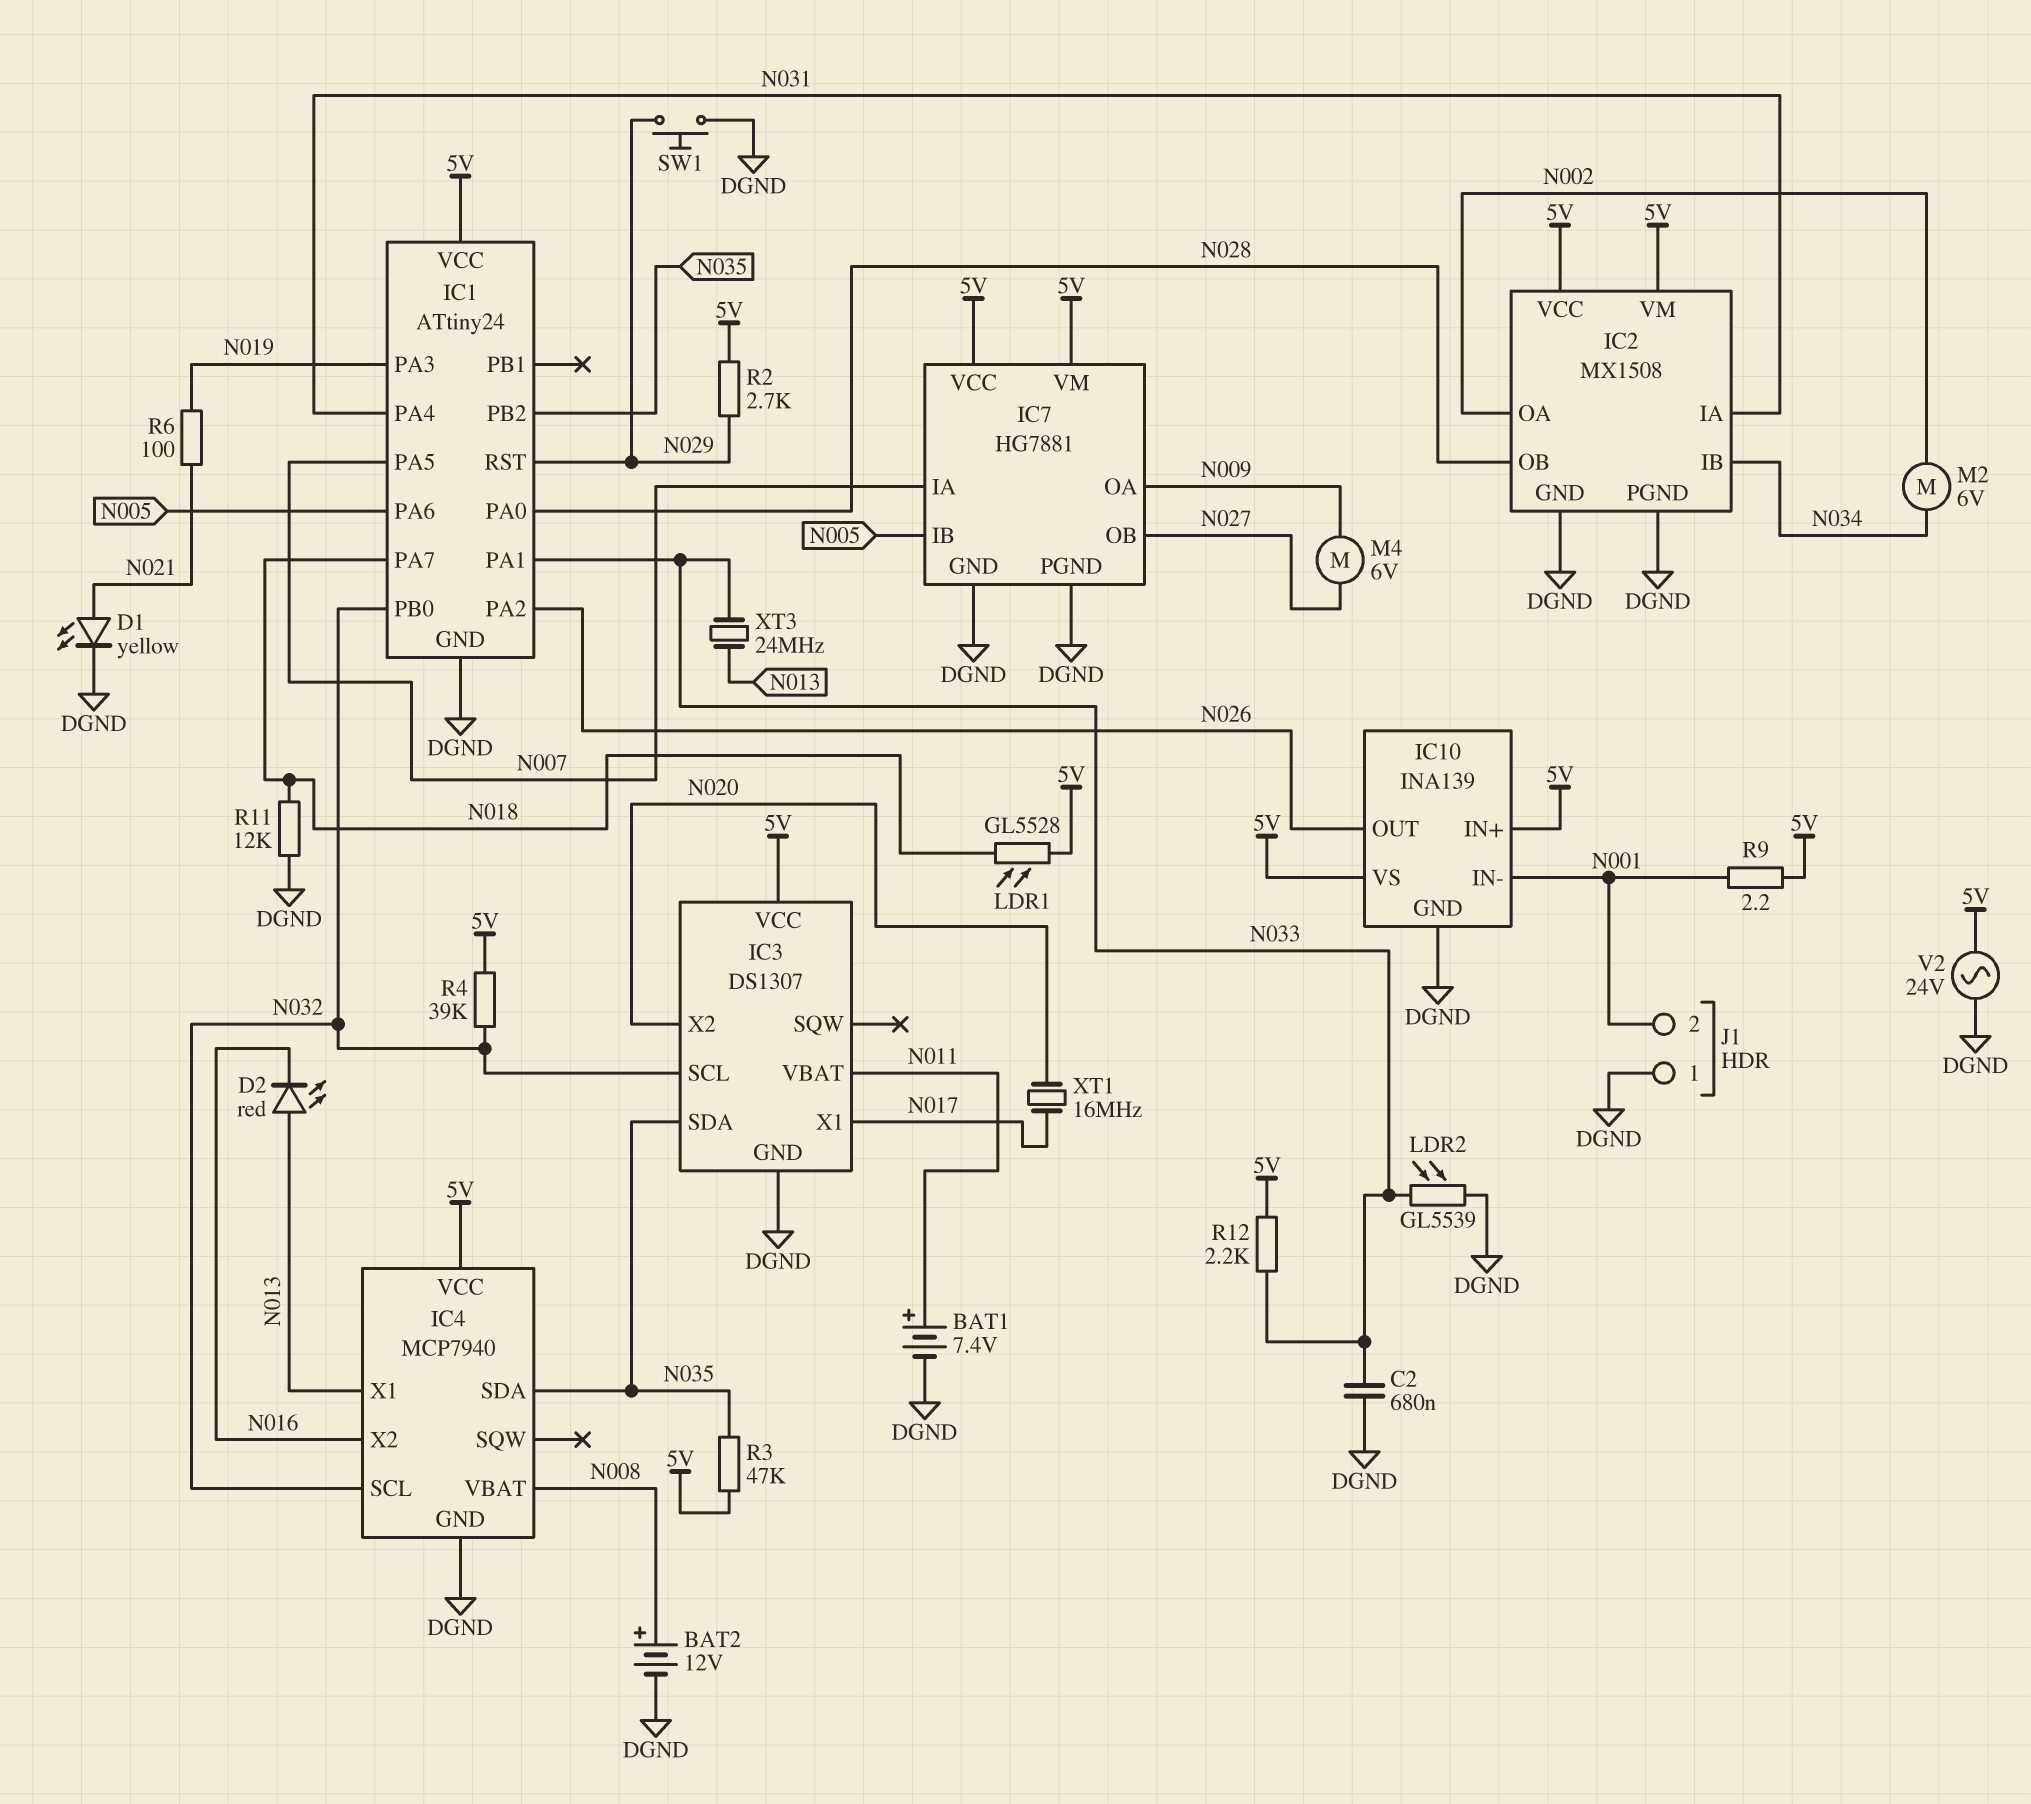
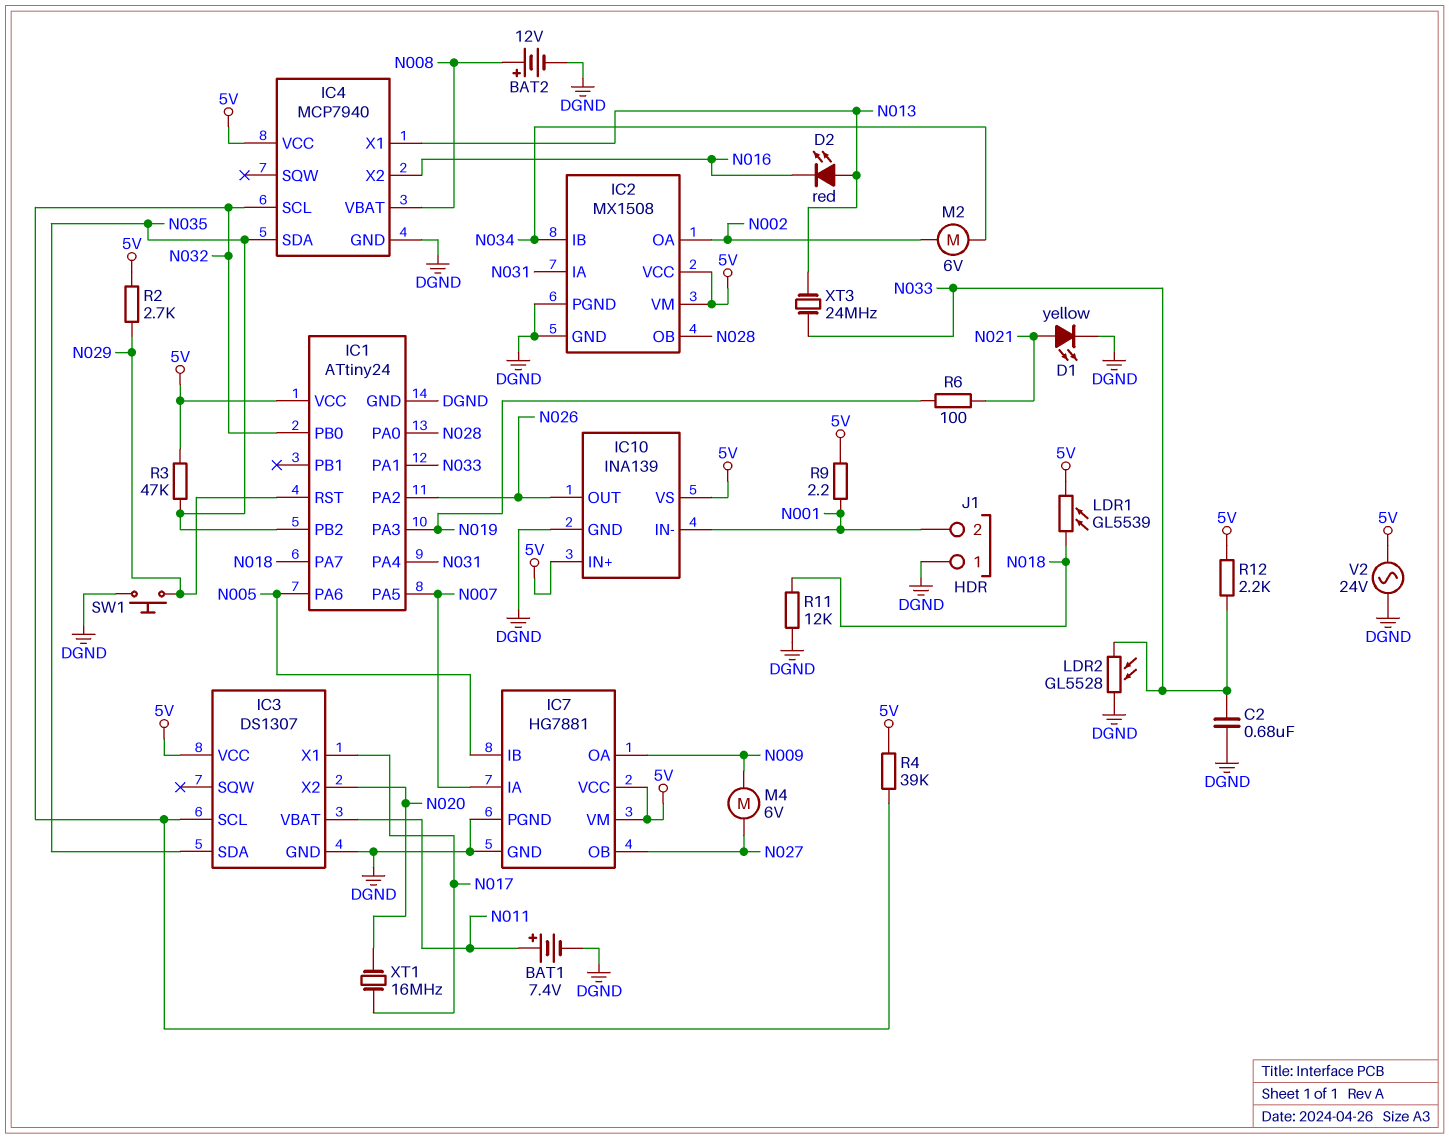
LDR1: GL5528 (5V, N018) -> GL5539 (5V, N018)
LDR2: GL5539 (DGND, N033) -> GL5528 (DGND, N033)

